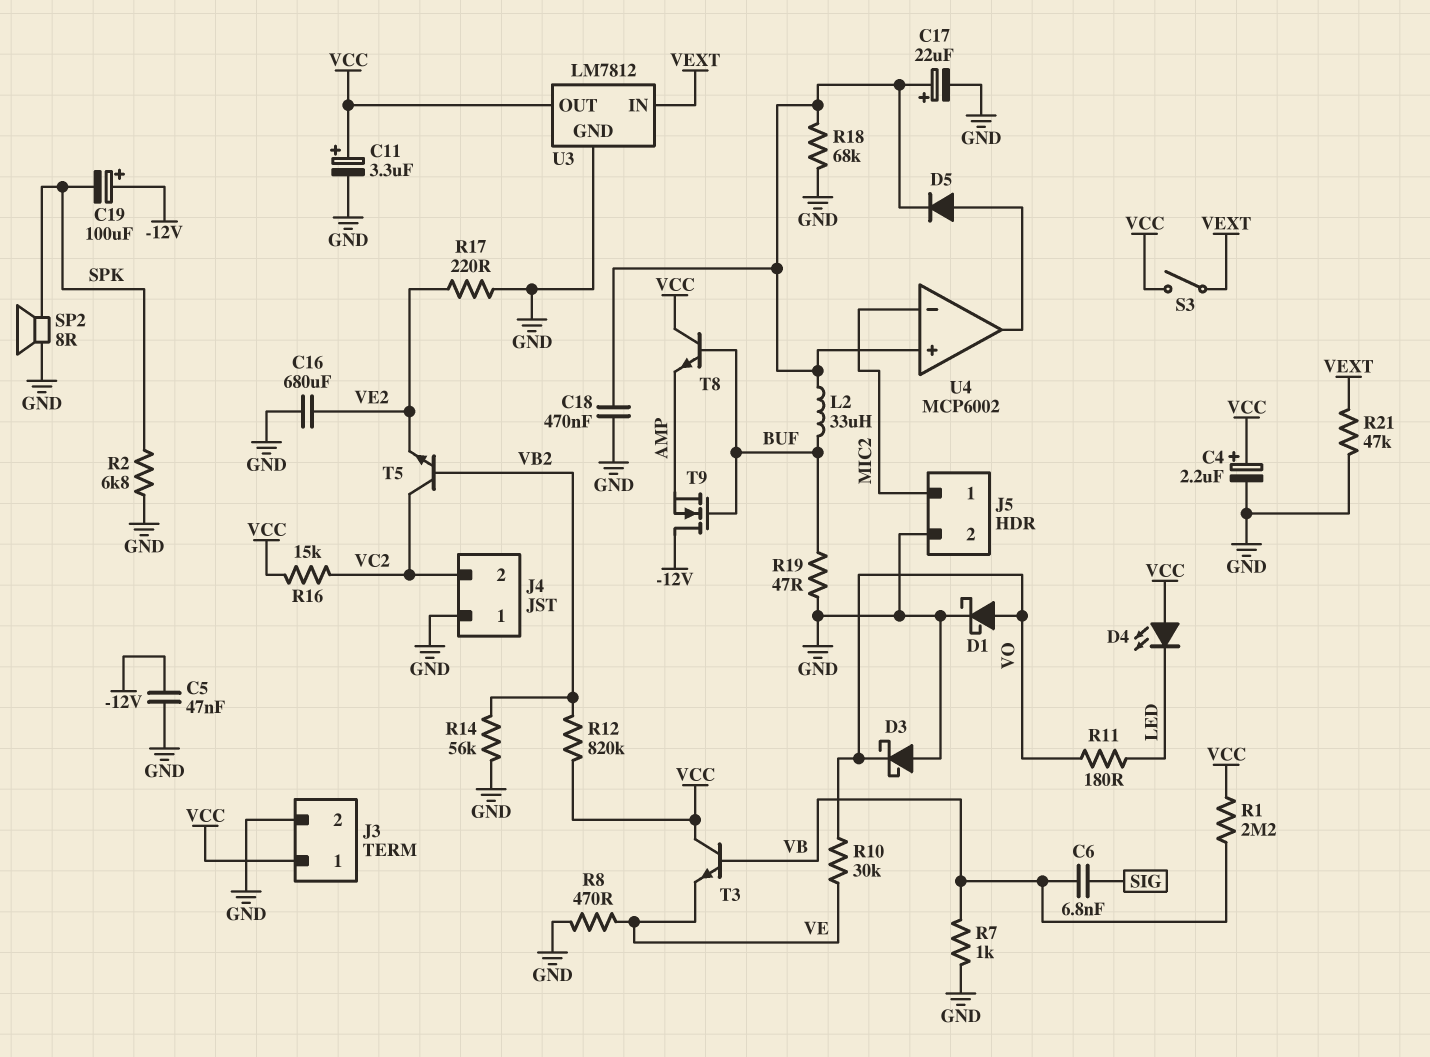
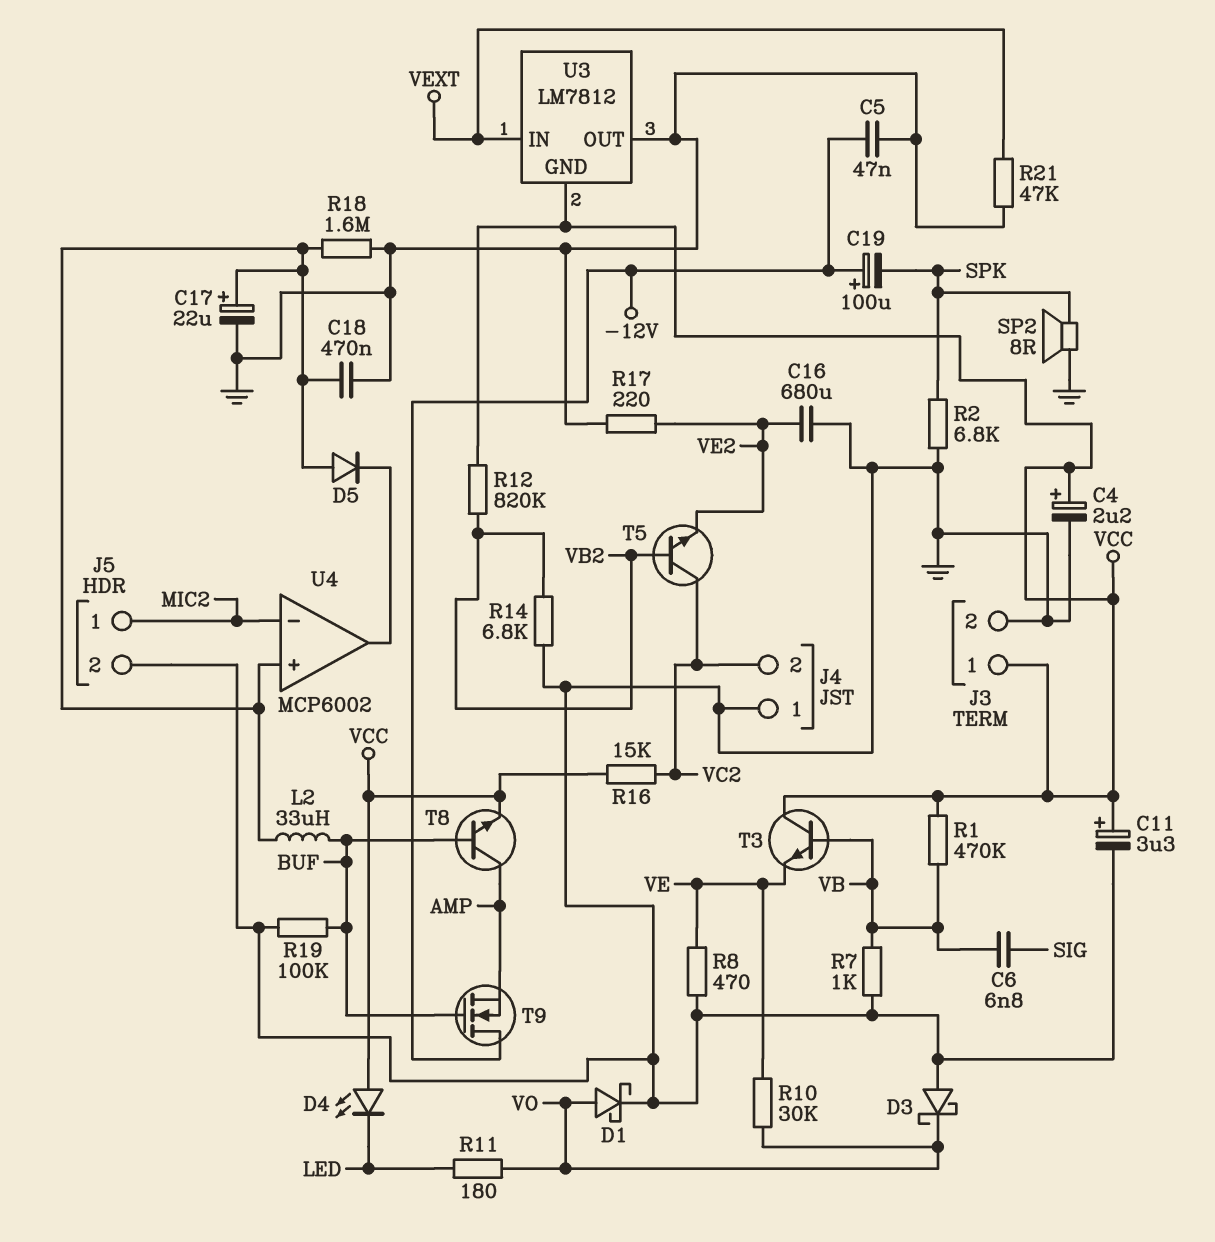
D5: diode (A U4/out, K U4/in+) -> diode (A U4/in+, K U4/out)
R1: 2.2M (VB, VCC) -> 470k (VB, VCC)
R14: 56k (GND, VB2) -> 6.8k (GND, VB2)
R18: 68k (GND, U4/in+) -> 1.6M (GND, U4/in+)
R19: 47 (BUF, GND) -> 100k (BUF, GND)
S3: switch (VCC, VEXT) -> none
T8: NPN (B BUF, C VCC, E AMP) -> NPN (B BUF, C AMP, E VCC)
U3 pin GND: GND -> VCC
U3 pin OUT: VCC -> GND

